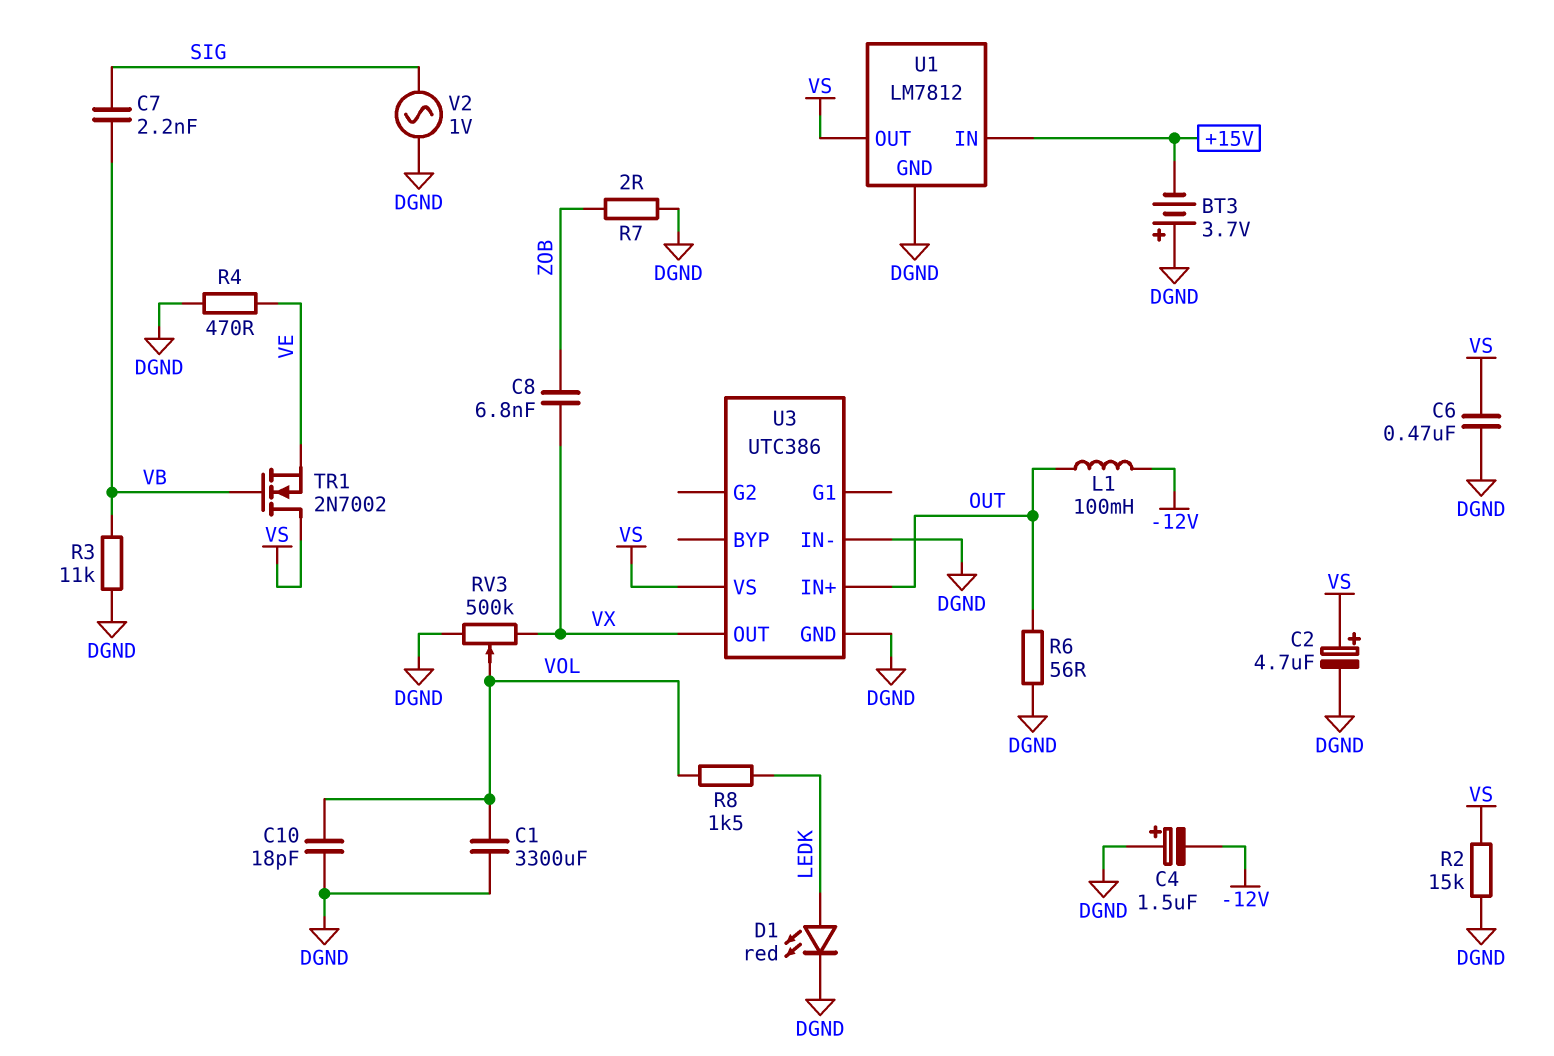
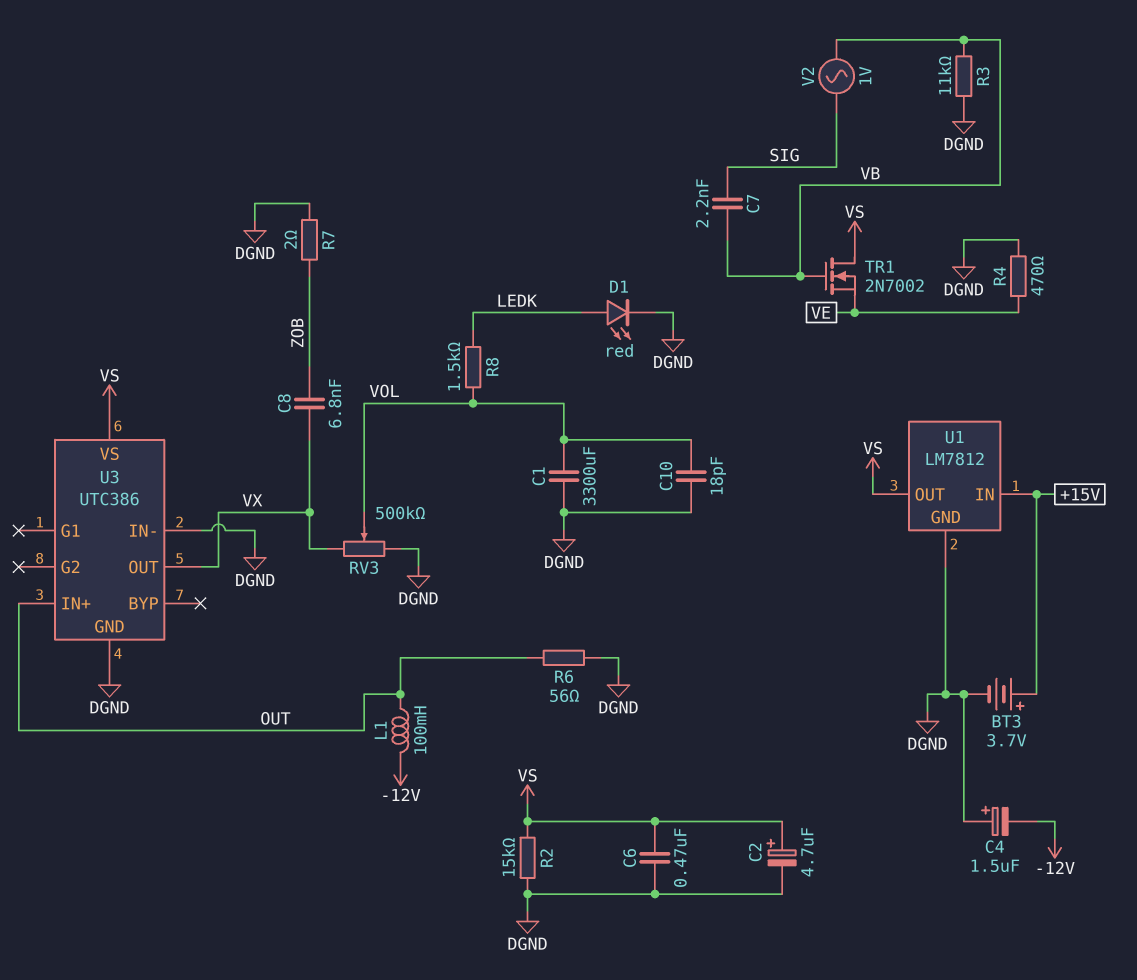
BT3: 3.7V (plus DGND, minus +15V) -> 3.7V (plus +15V, minus DGND)
V2: AC 1V (DGND, SIG) -> AC 1V (SIG, VB)

